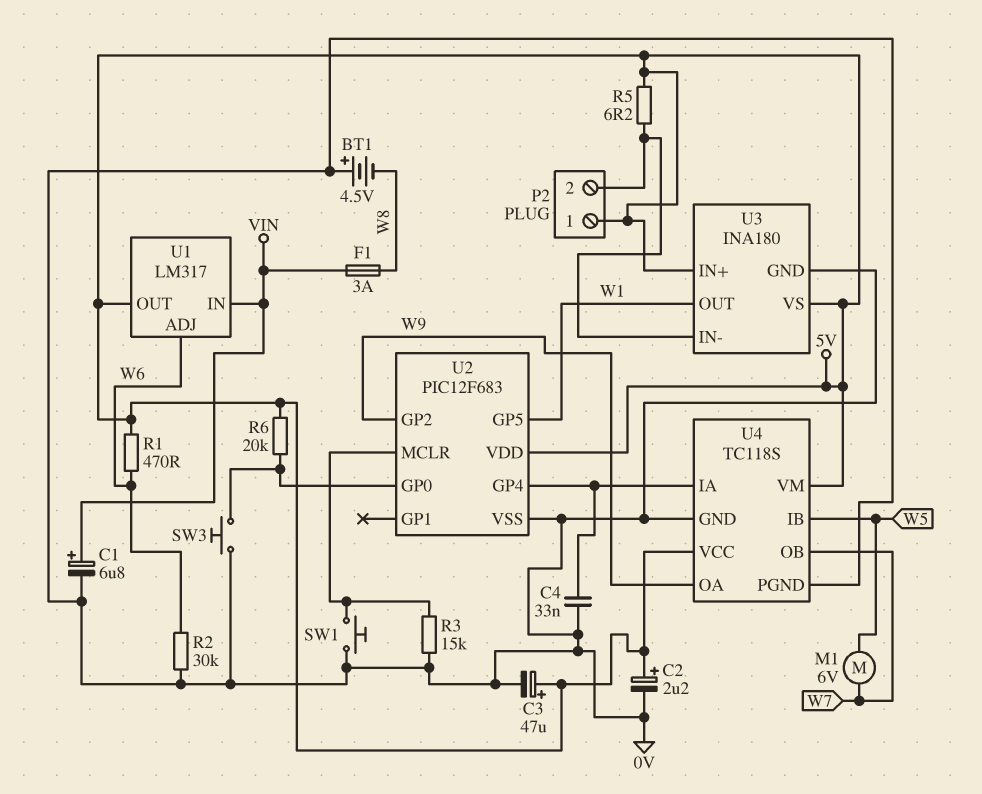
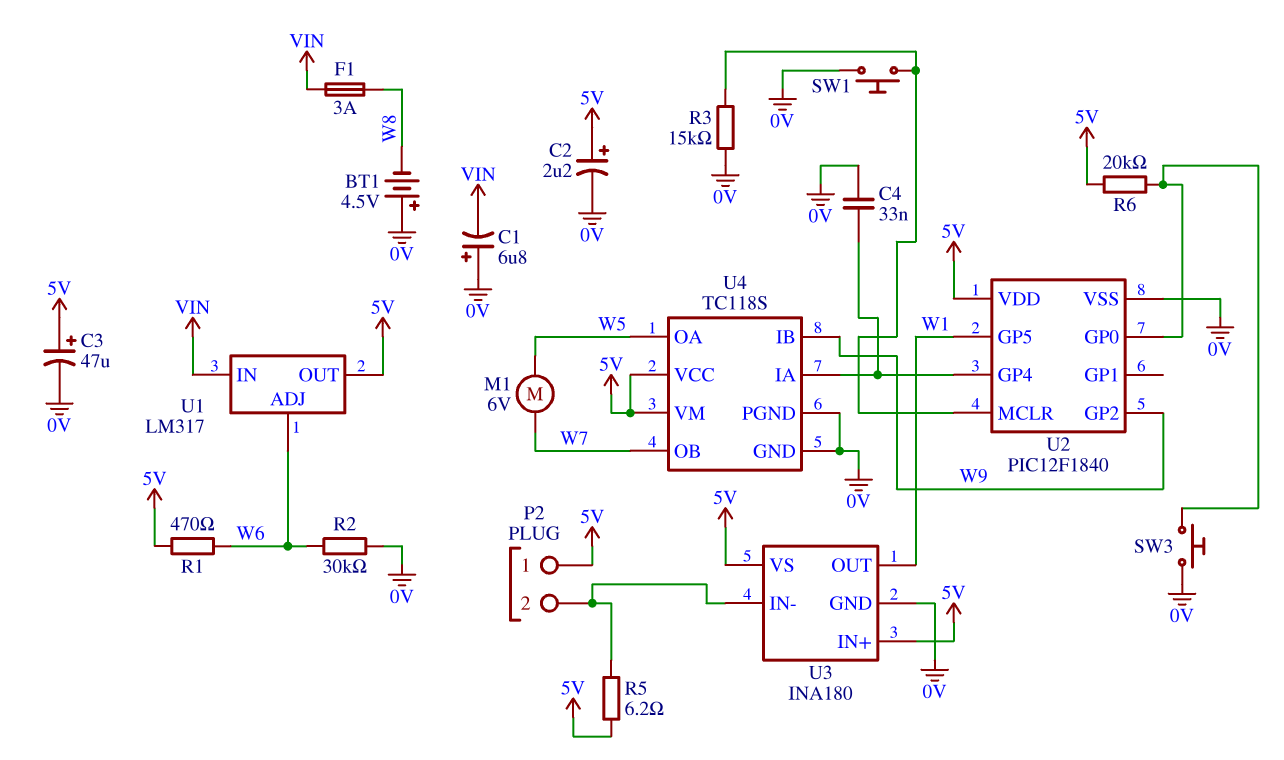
C1: 6.8uF (plus VIN, minus 0V) -> 6.8uF (plus 0V, minus VIN)
U2: PIC12F683 -> PIC12F1840
U4 pin IB: W5 -> W9
U4 pin OA: W9 -> W5

